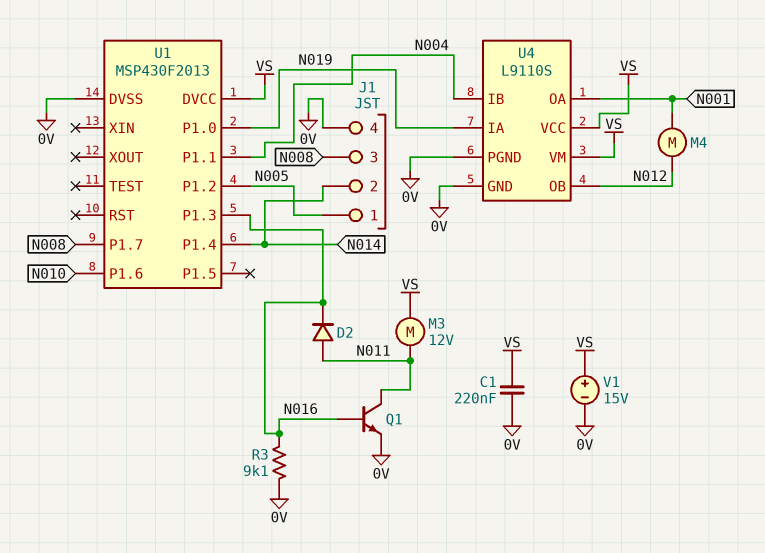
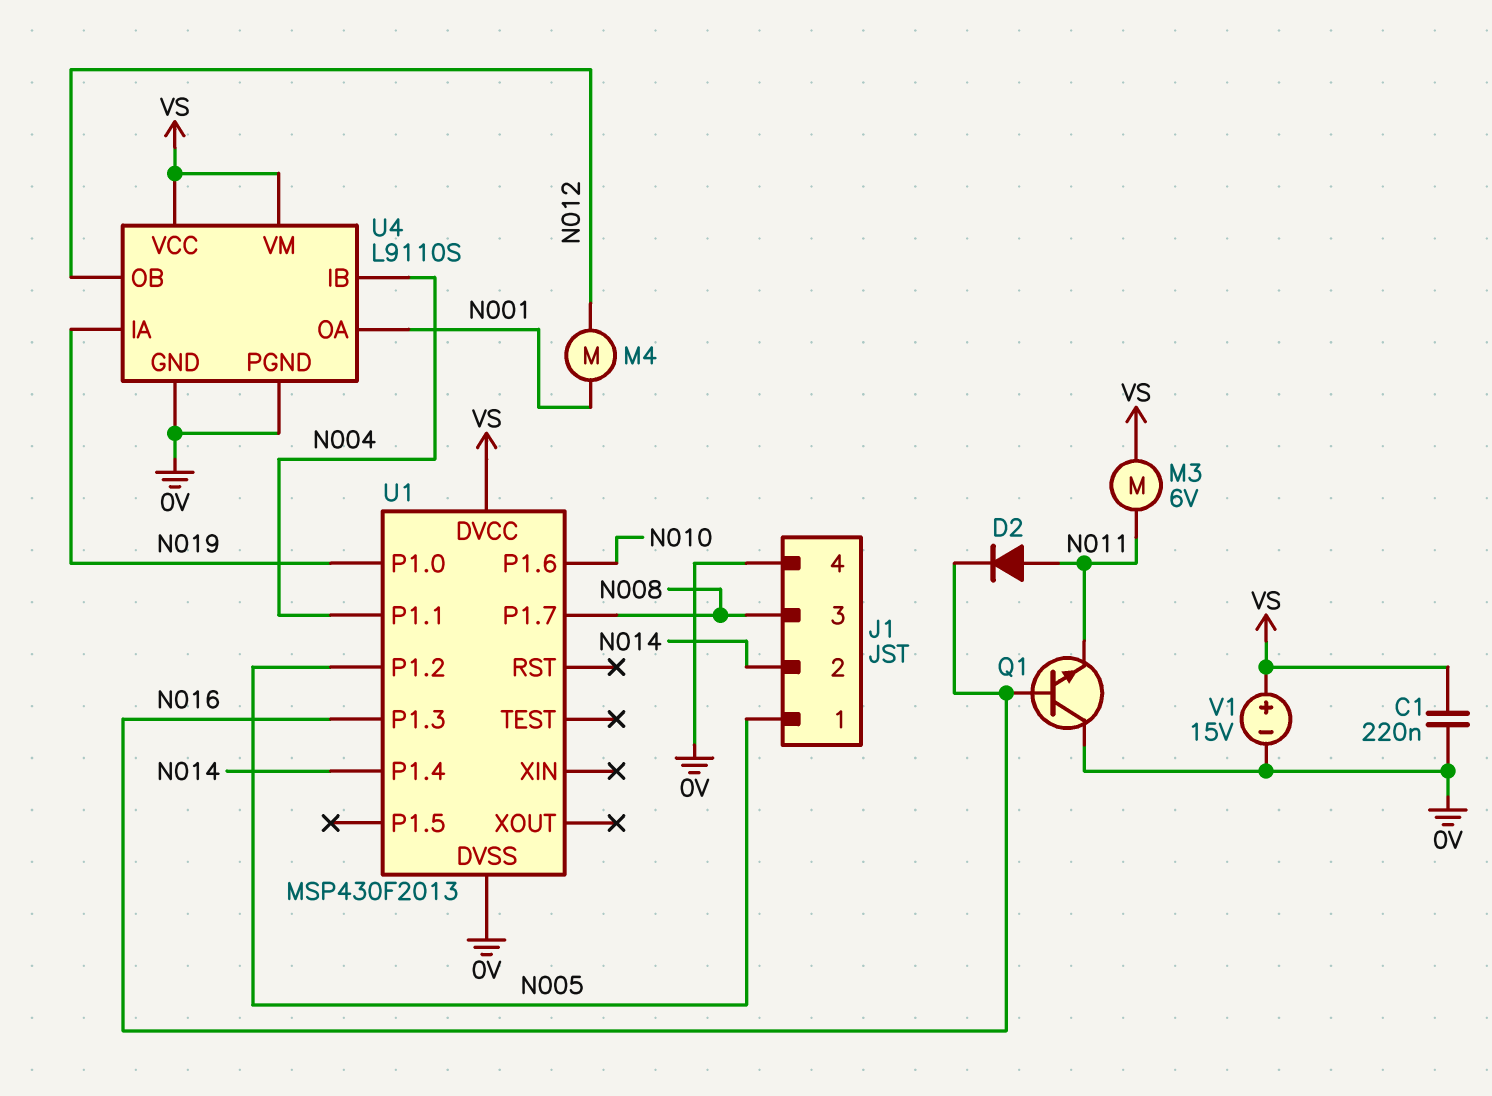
M3: motor 12V (N011, VS) -> motor 6V (N011, VS)
Q1: NPN (B N016, C N011, E 0V) -> NPN (B N016, C 0V, E N011)
R3: 9.1k (0V, N016) -> none

